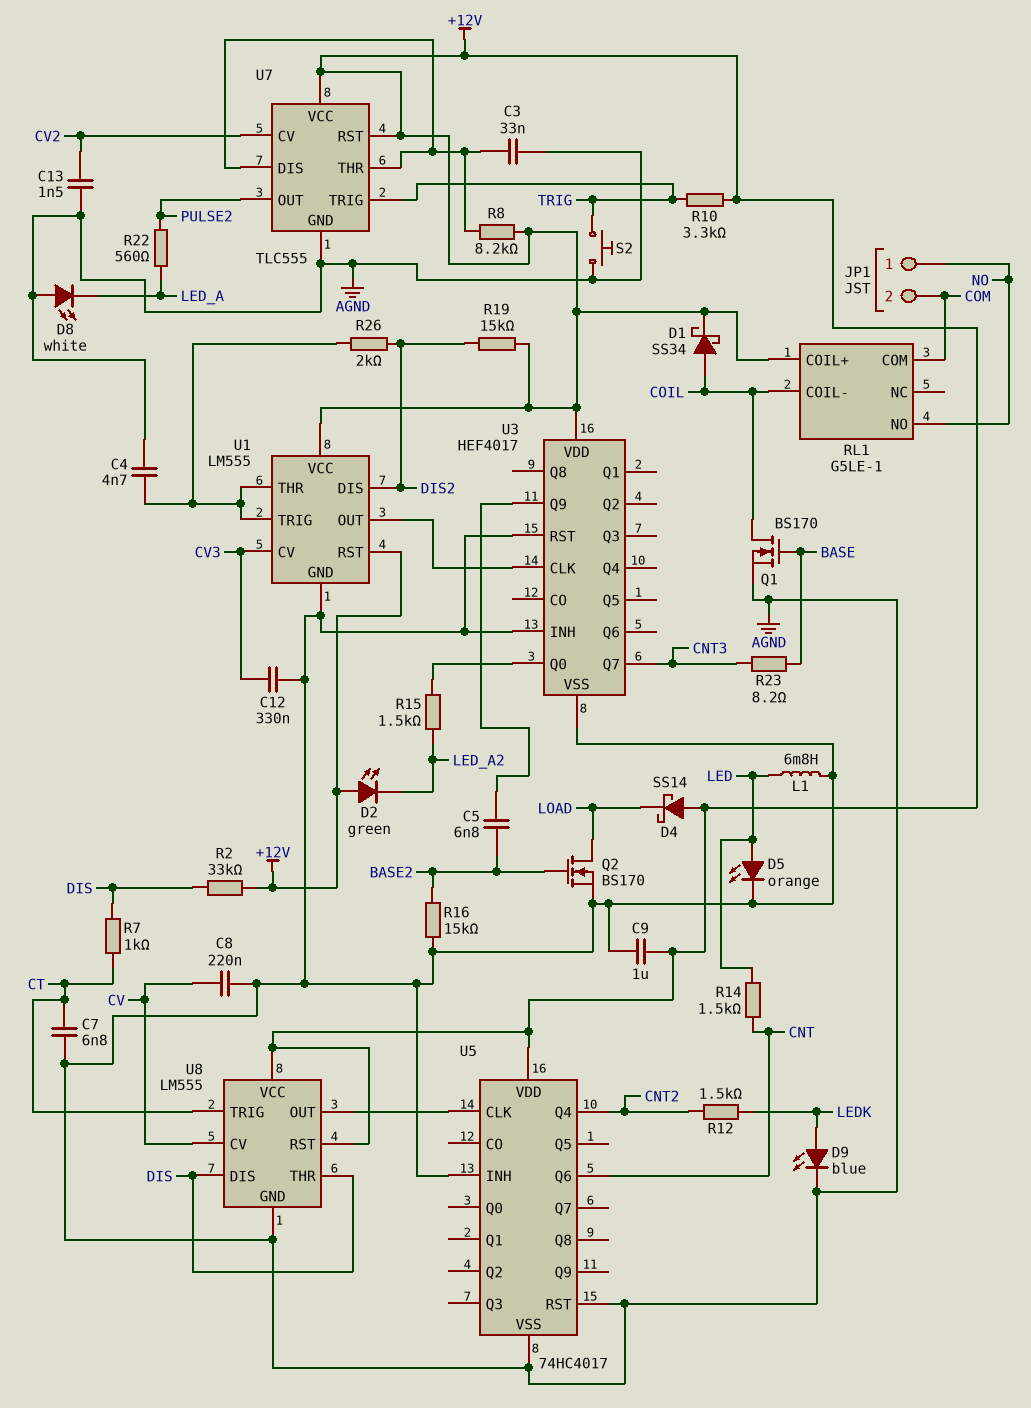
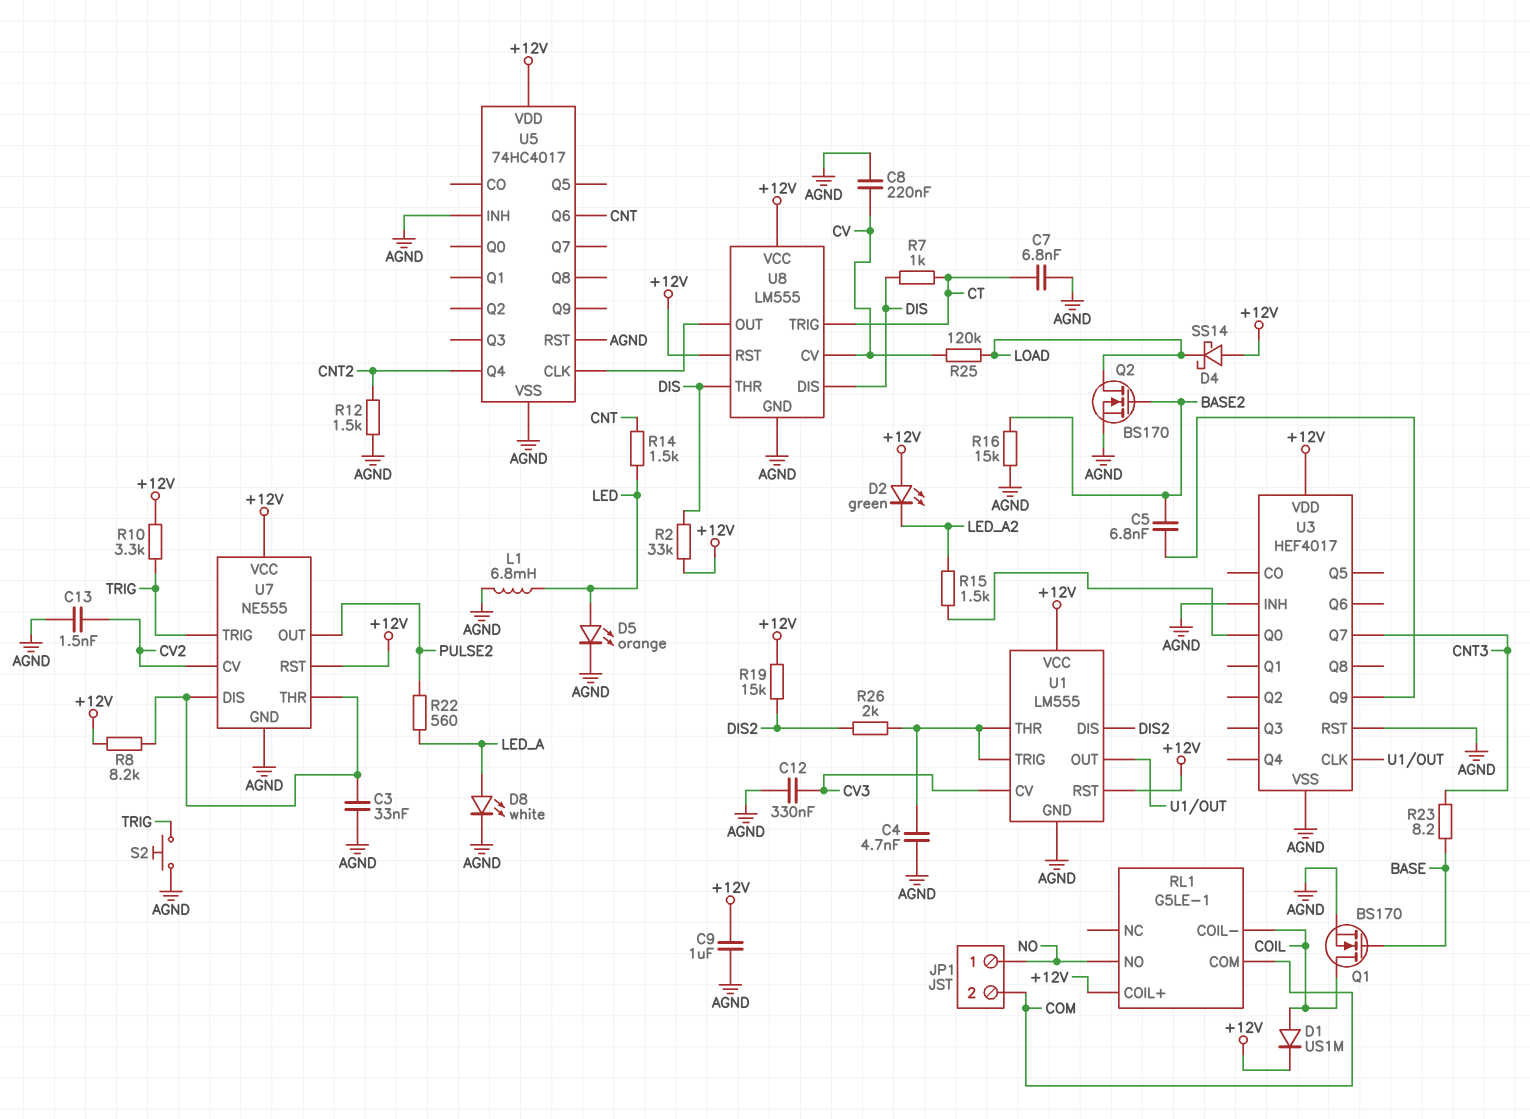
D1: schottky SS34 (A COIL, K +12V) -> diode US1M (A COIL, K +12V)
D8: LED white (A AGND, K LED_A) -> LED white (A LED_A, K AGND)
D9: LED blue (A LEDK, K AGND) -> none
R12: 1.5k (CNT2, LEDK) -> 1.5k (AGND, CNT2)
R25: none -> 120k (CV, LOAD)
U7: TLC555 -> NE555

